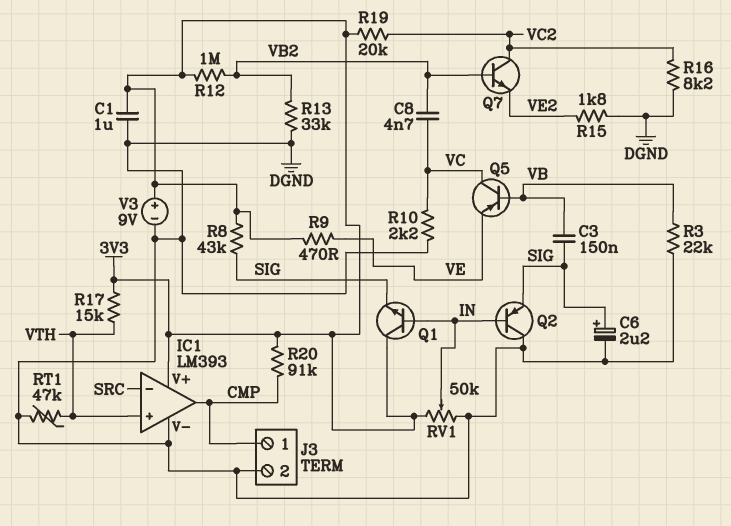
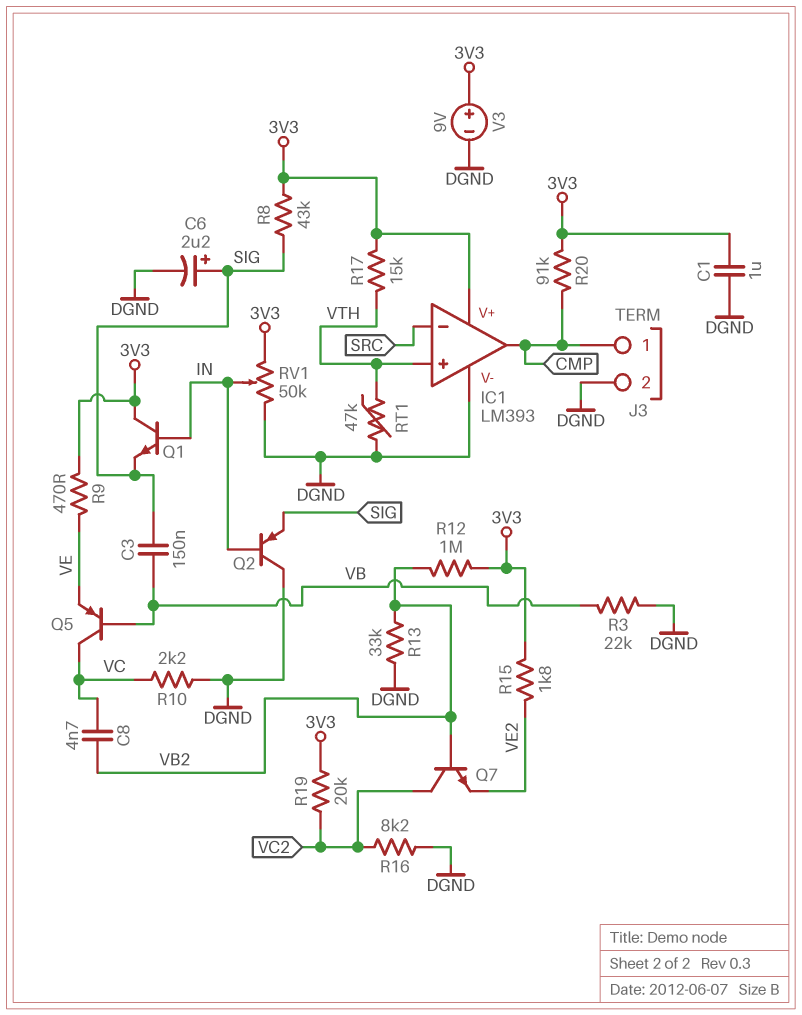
R15: 1.8k (DGND, VE2) -> 1.8k (3V3, VE2)

